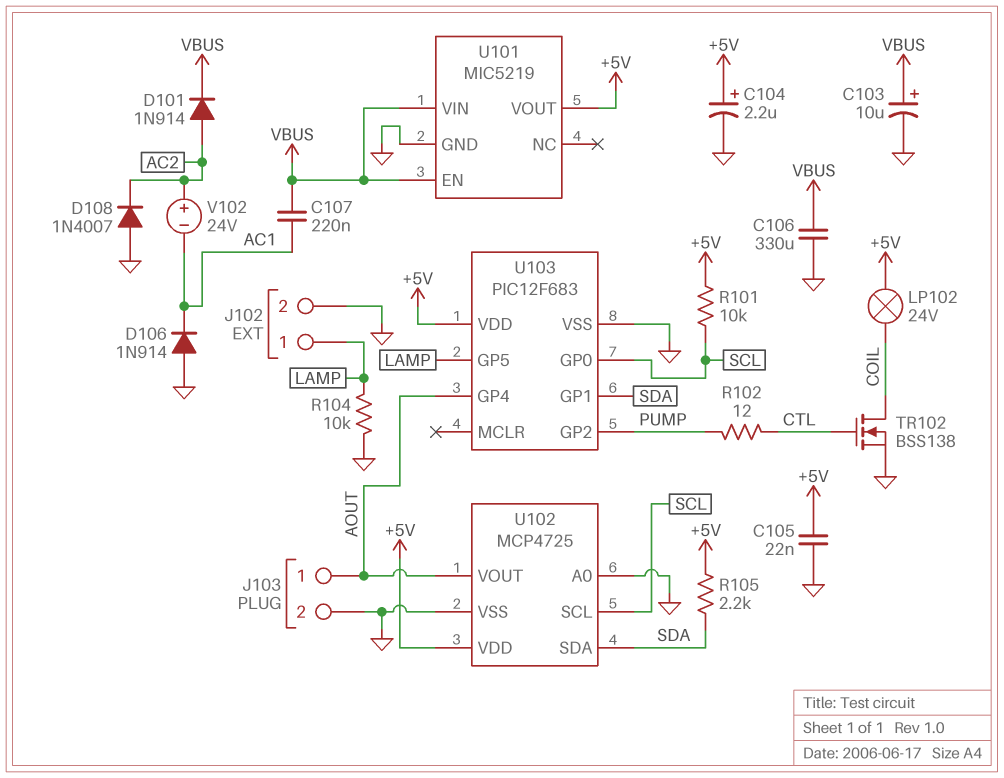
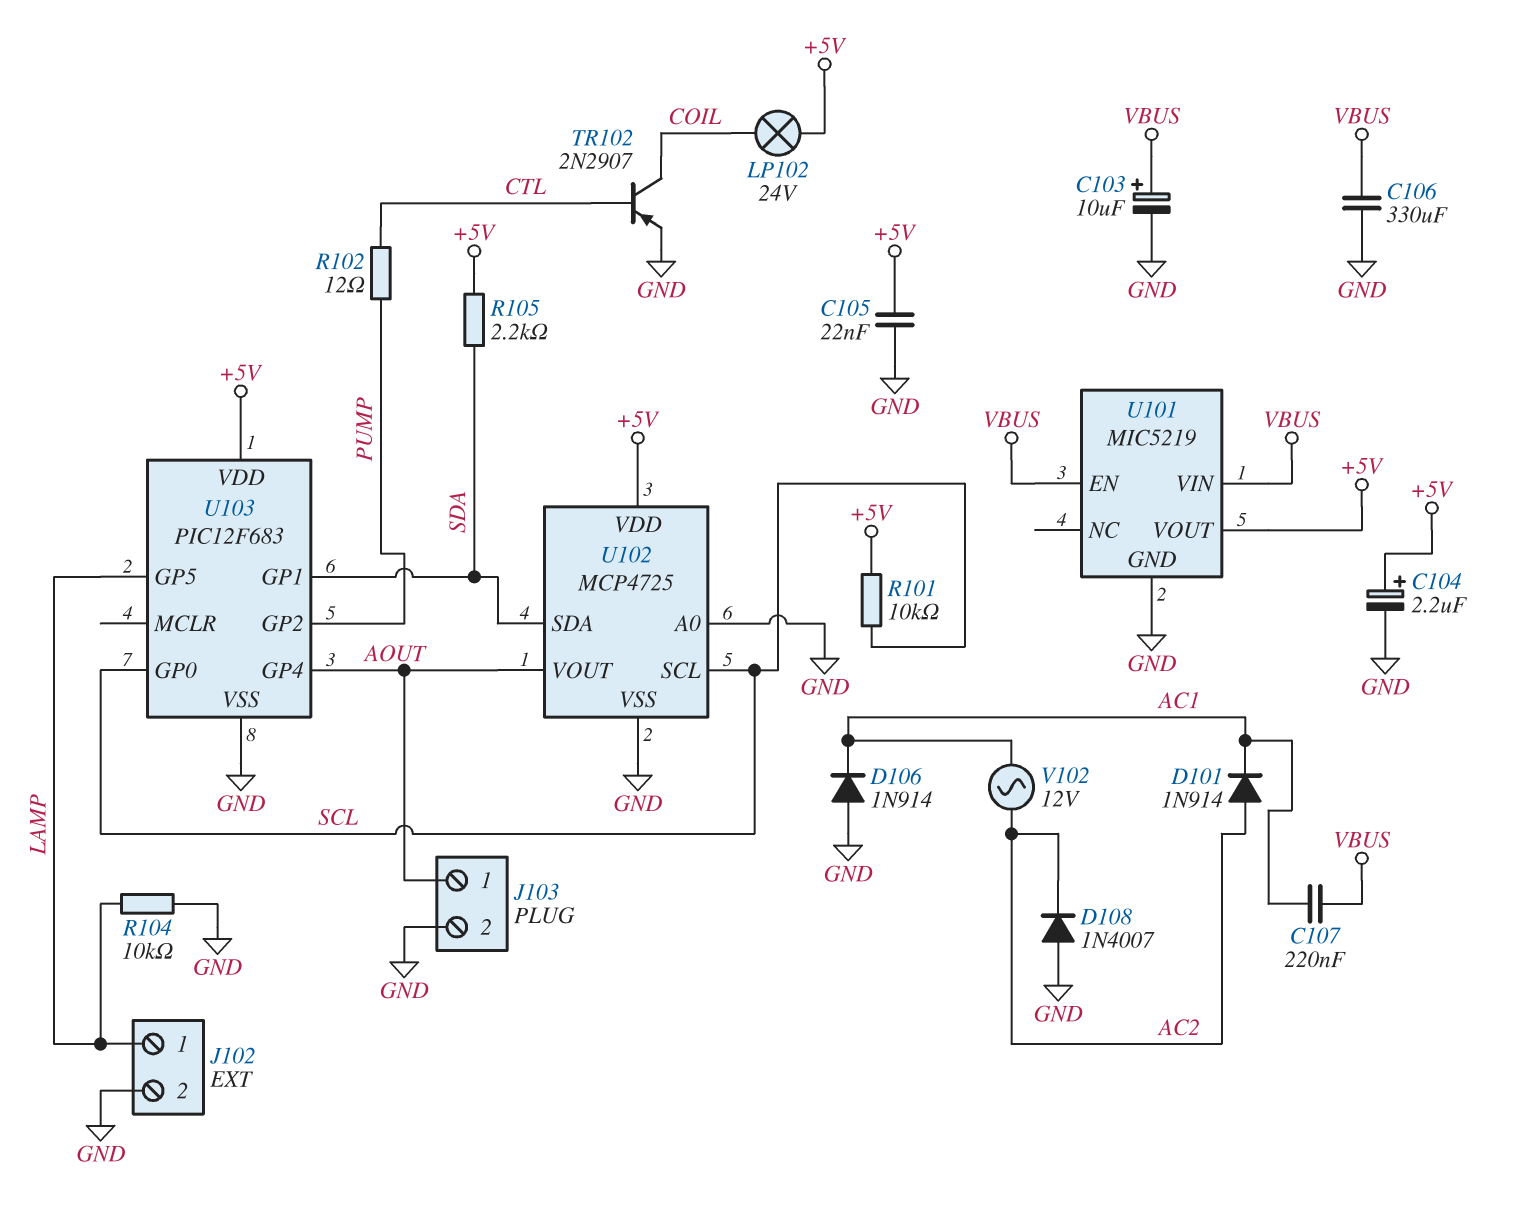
D101: diode 1N914 (A AC2, K VBUS) -> diode 1N914 (A AC2, K AC1)
TR102: NMOS BSS138 (G CTL, D COIL, S GND) -> PNP 2N2907 (B CTL, C COIL, E GND)
V102: 24V (plus AC2, minus AC1) -> AC 12V (AC1, AC2)

